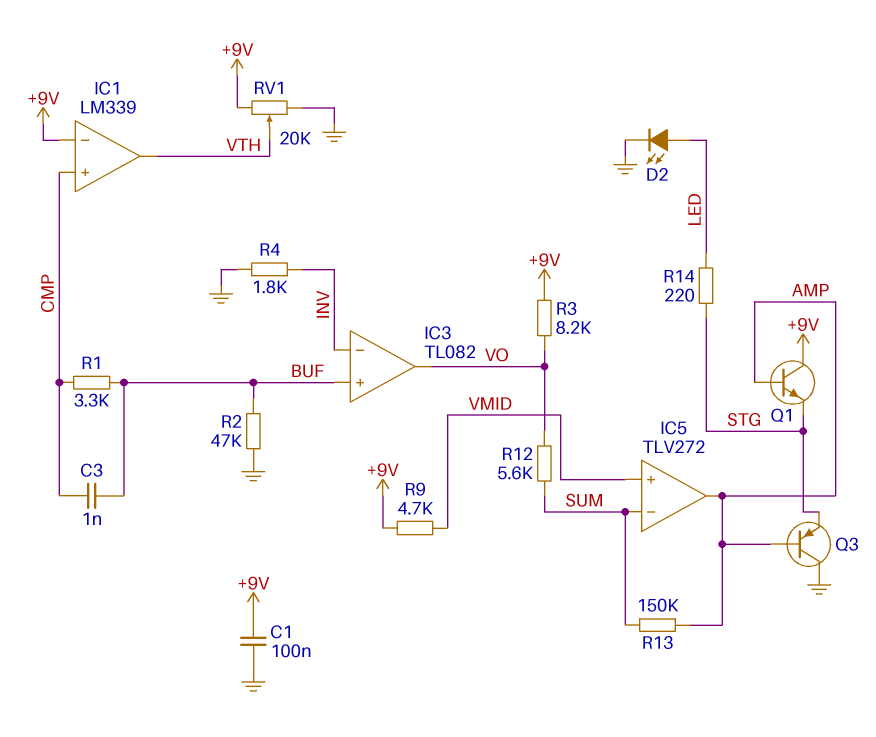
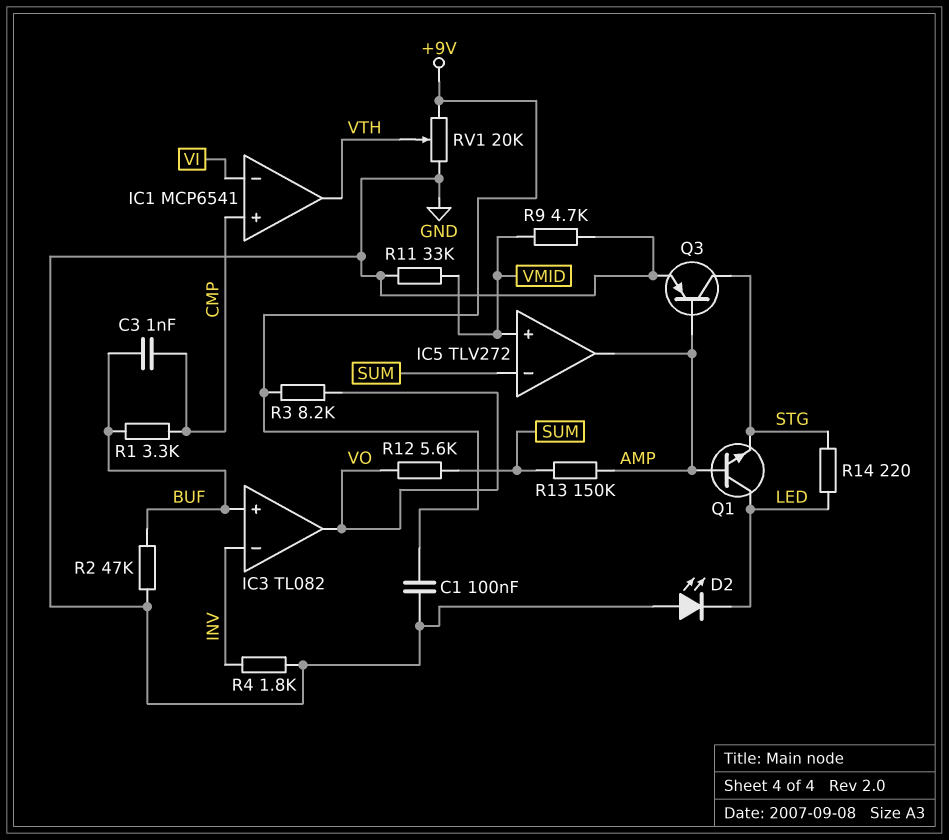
D2: LED (A LED, K GND) -> LED (A GND, K LED)
IC1: LM339 -> MCP6541
IC1 pin in-: +9V -> VI
Q1: NPN (B AMP, C +9V, E STG) -> NPN (B AMP, C LED, E STG)
Q3: PNP (B AMP, C GND, E STG) -> PNP (B AMP, C STG, E GND)
R9: 4.7k (+9V, VMID) -> 4.7k (GND, VMID)
R11: none -> 33k (GND, VMID)

